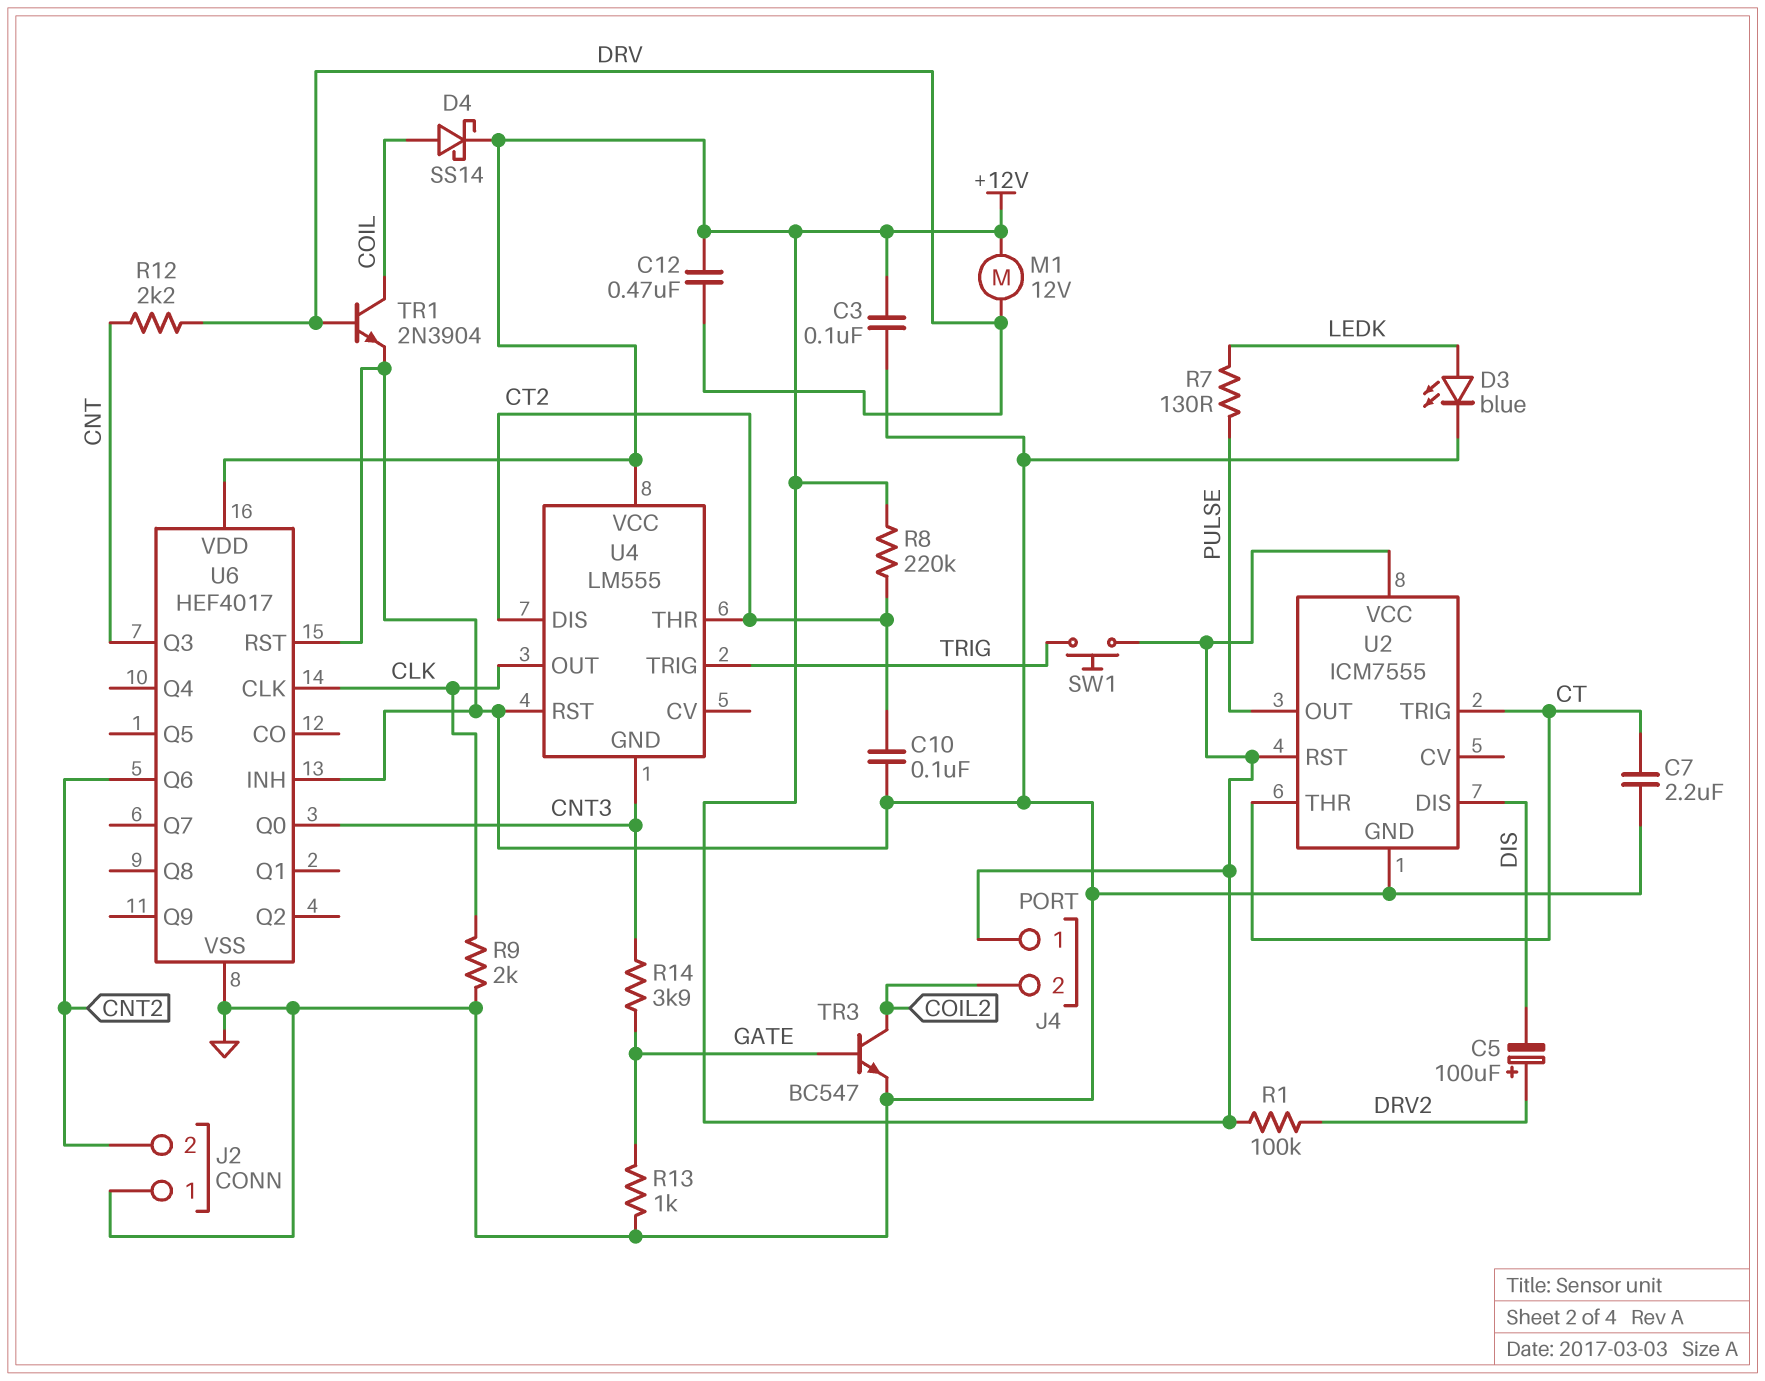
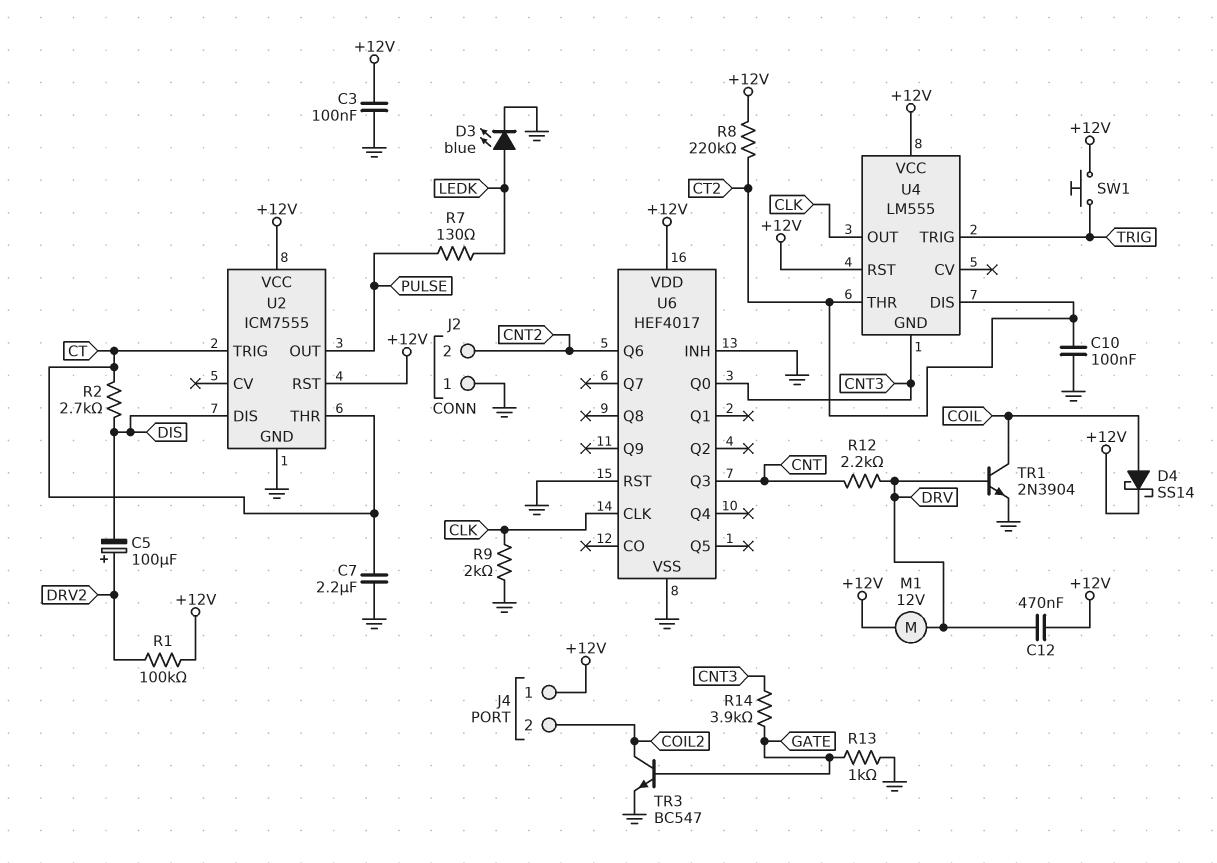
R2: none -> 2.7k (CT, DIS)
U4 pin RST: GND -> +12V

